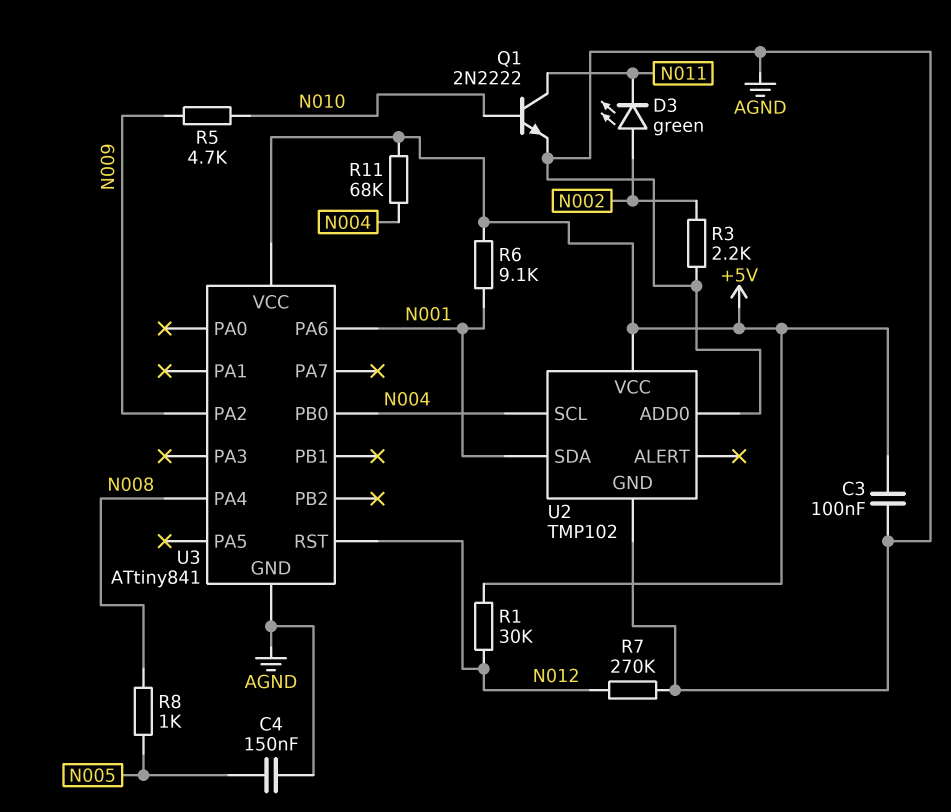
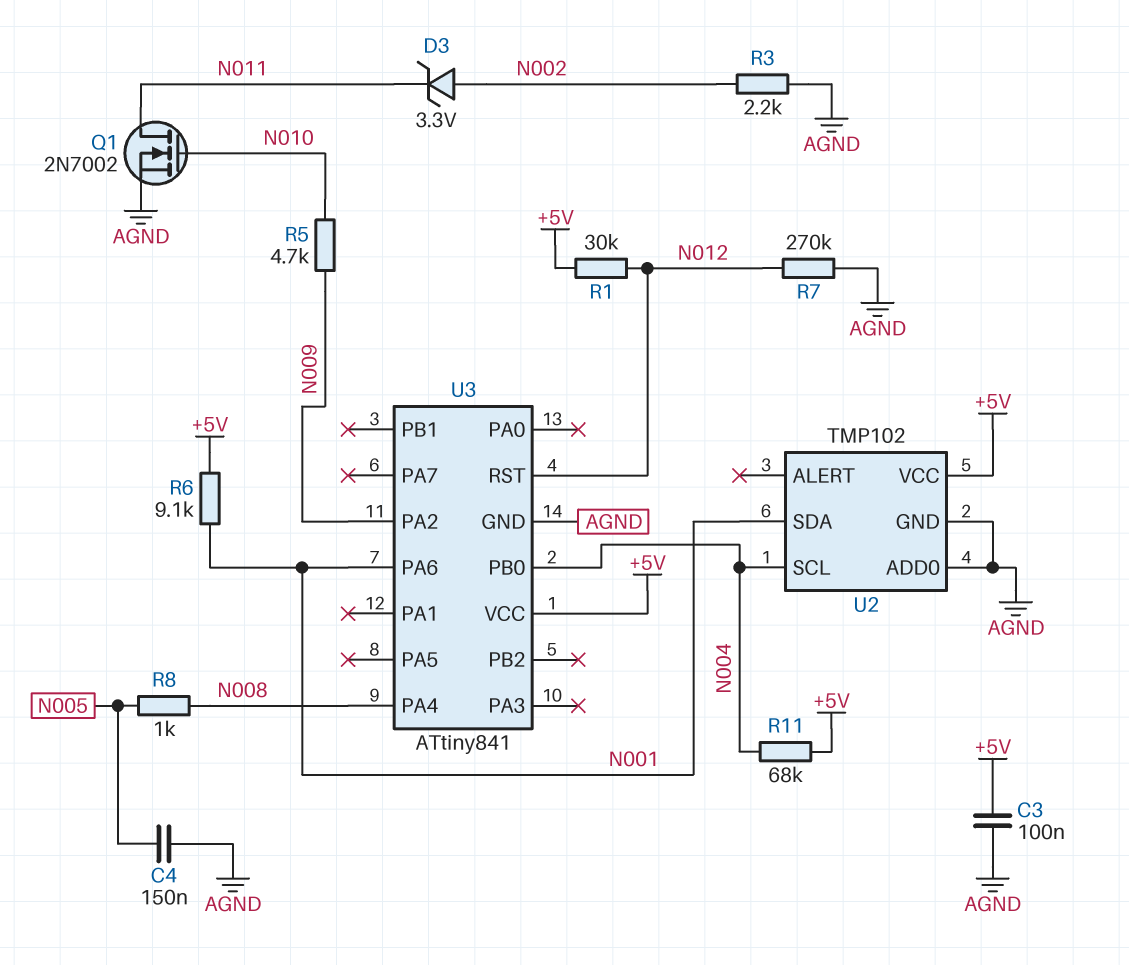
D3: LED green (A N002, K N011) -> zener 3.3V (A N002, K N011)
Q1: NPN 2N2222 (B N010, C N011, E AGND) -> NMOS 2N7002 (G N010, D N011, S AGND)

